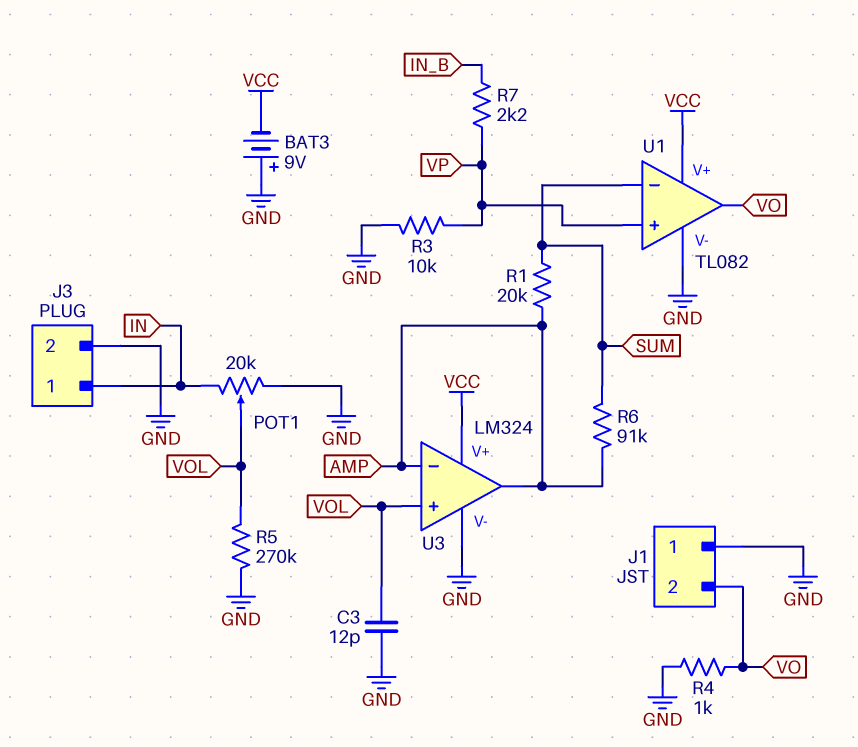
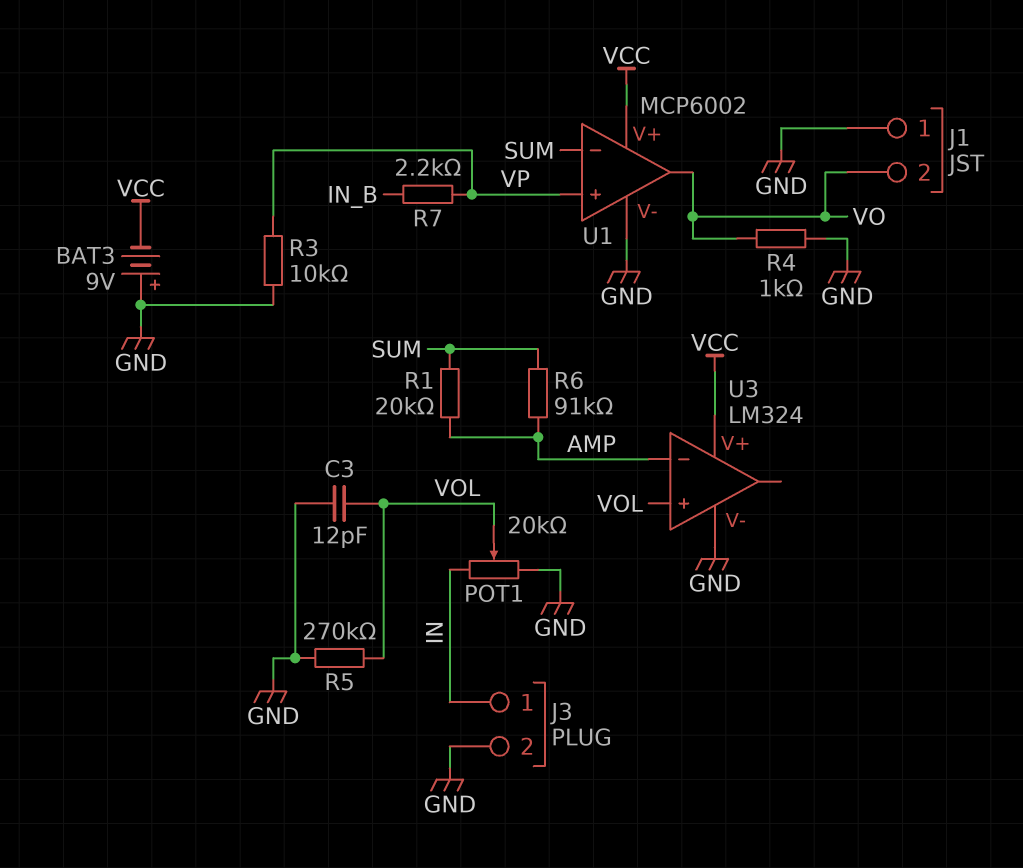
U1: TL082 -> MCP6002
U3 pin out: AMP -> none

